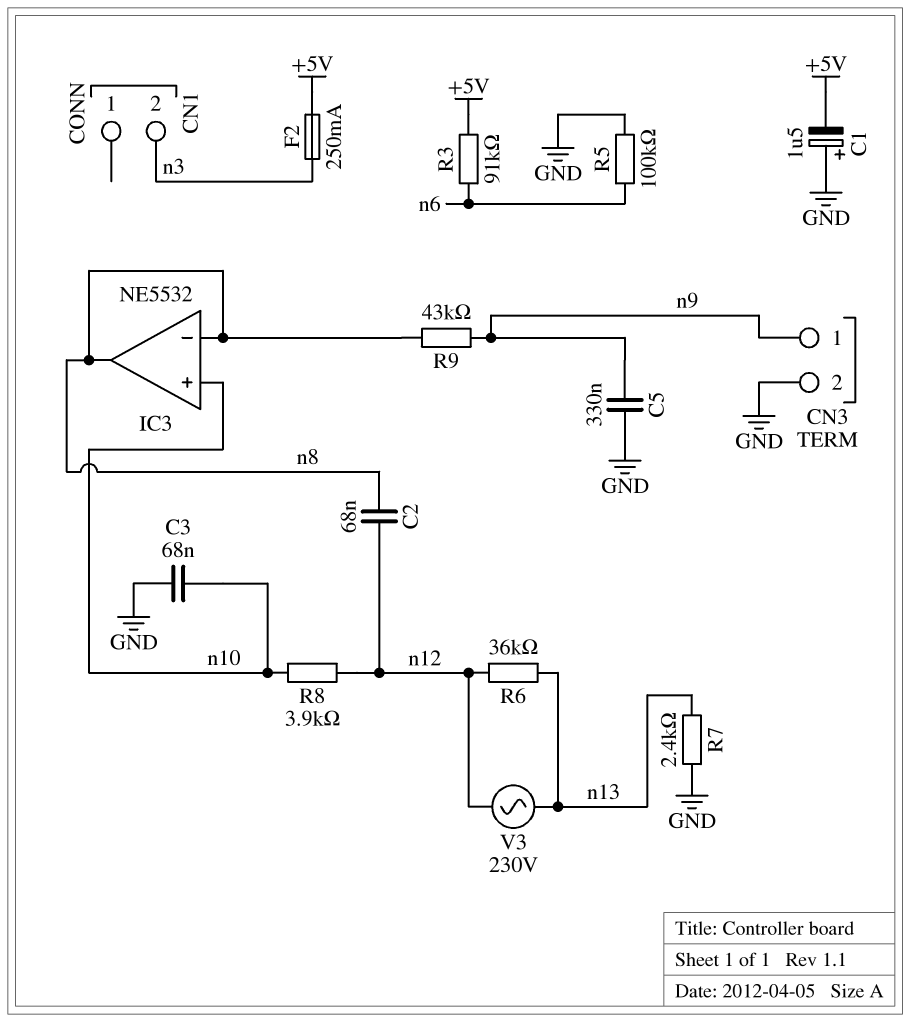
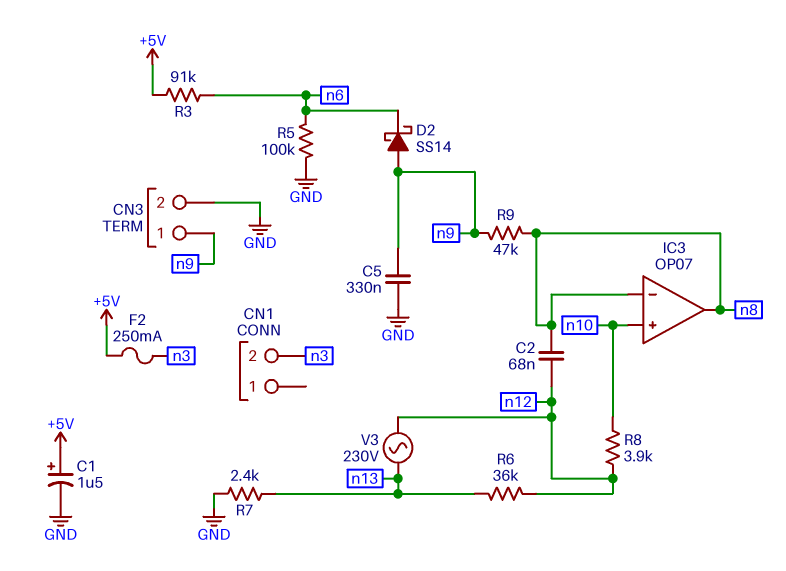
C1: 1.5uF (plus GND, minus +5V) -> 1.5uF (plus +5V, minus GND)
C3: 68nF (GND, n10) -> none
D2: none -> schottky SS14 (A n9, K n6)
IC3: NE5532 -> OP07
R9: 43k (n8, n9) -> 47k (n8, n9)

